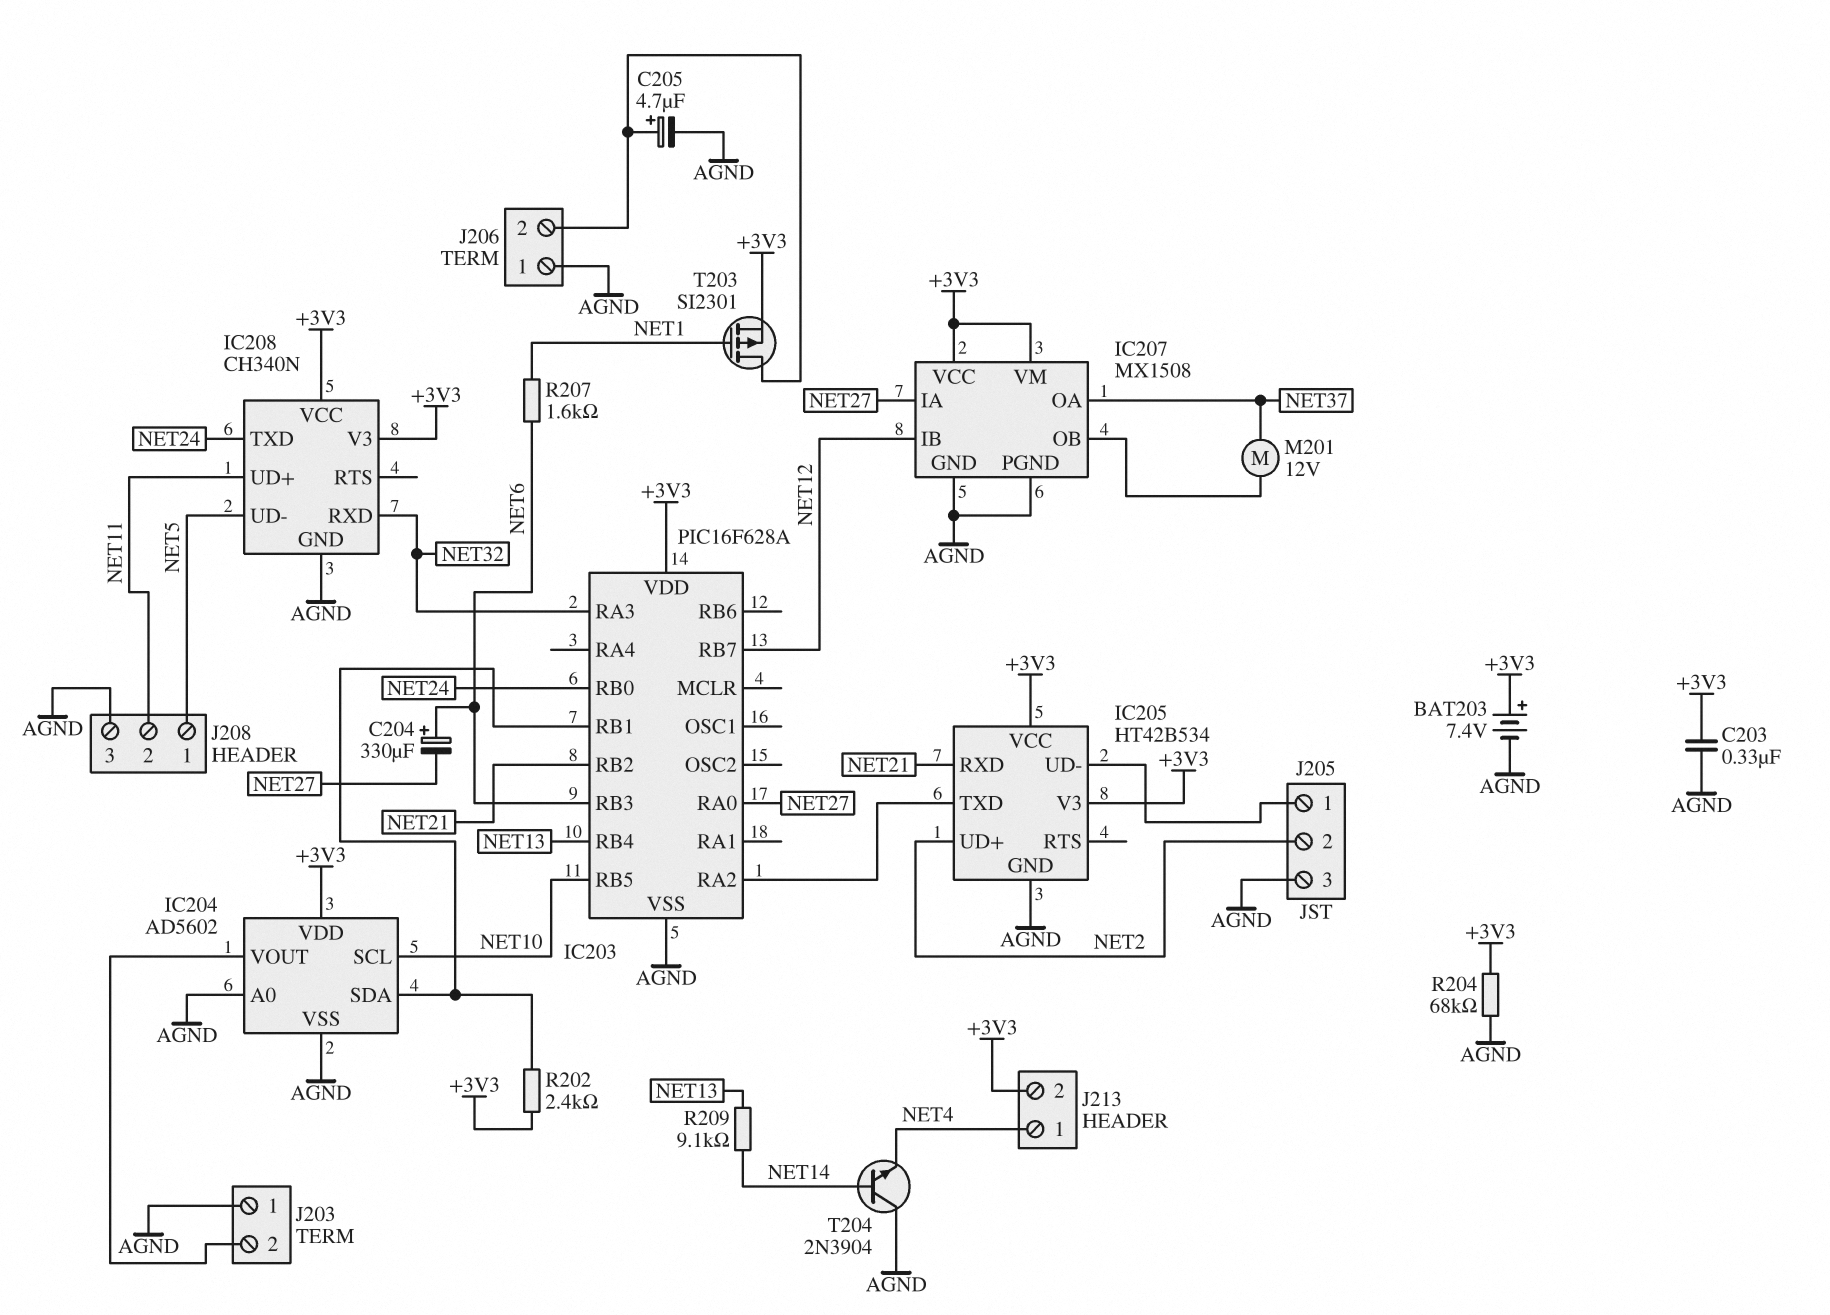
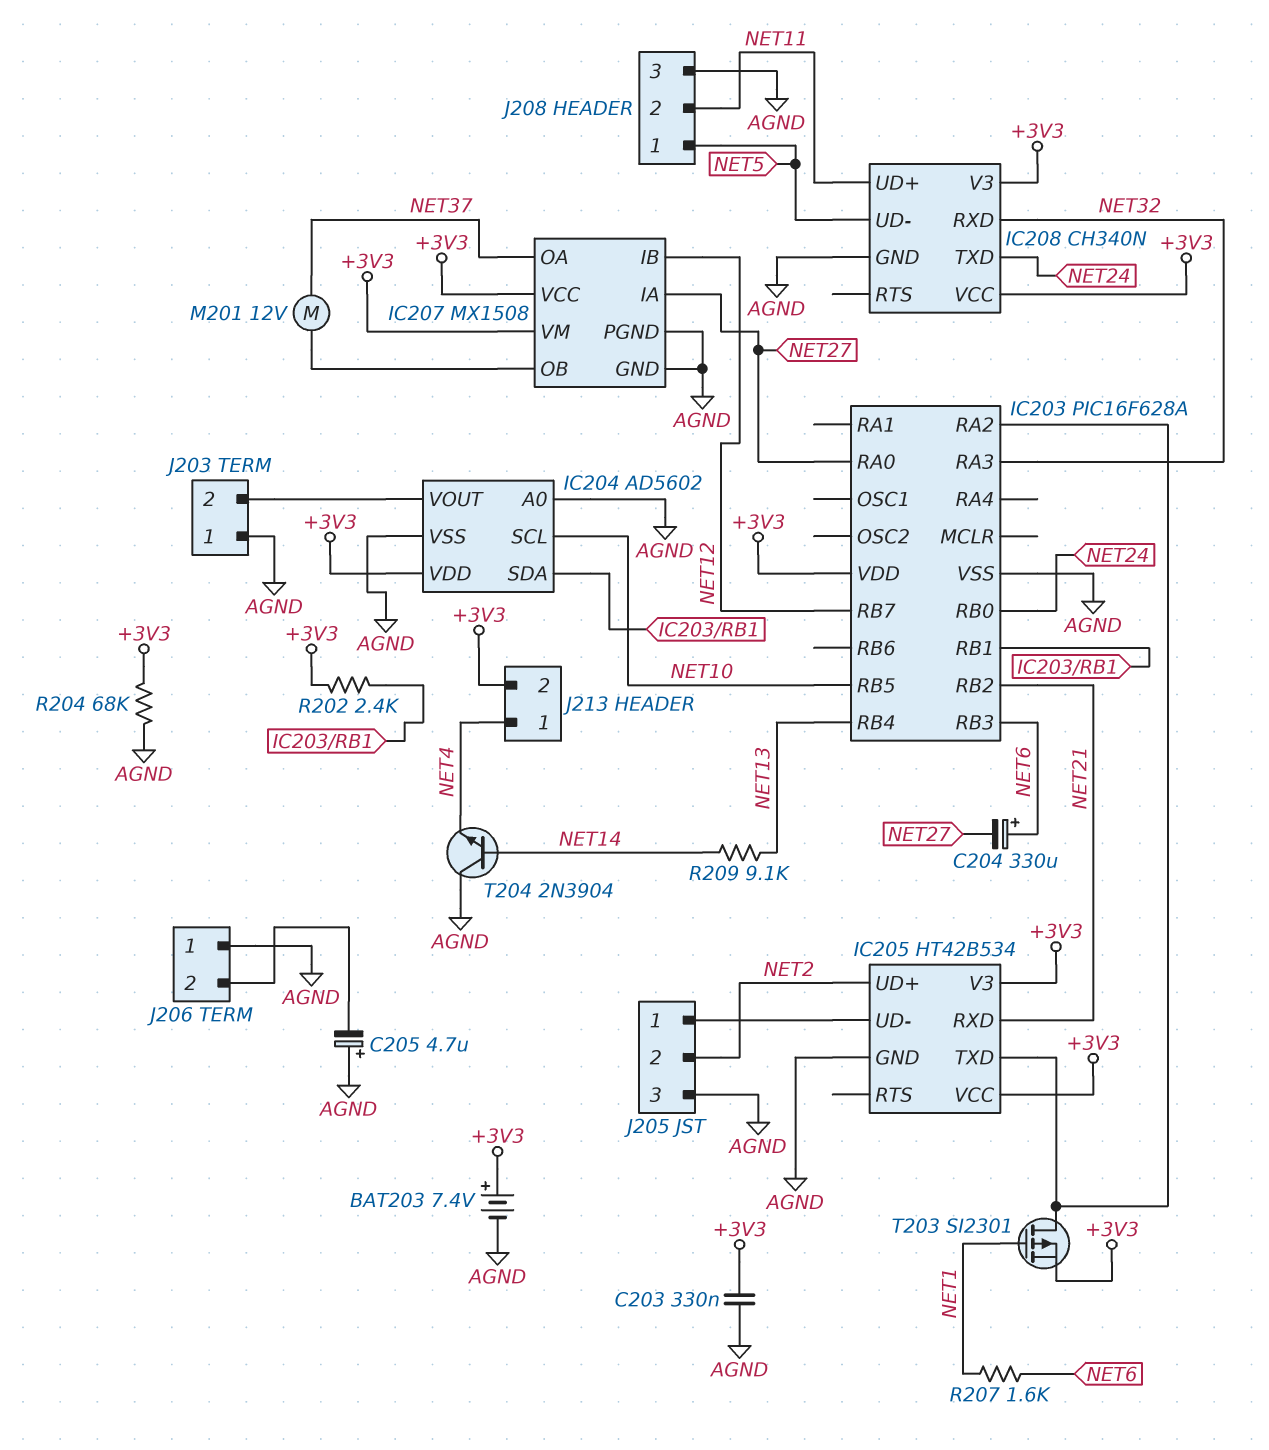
C205: 4.7uF (plus J206/2, minus AGND) -> 4.7uF (plus AGND, minus J206/2)
T203: PMOS SI2301 (G NET1, D J206/2, S +3V3) -> PMOS SI2301 (G NET1, D IC203/RA2, S +3V3)

